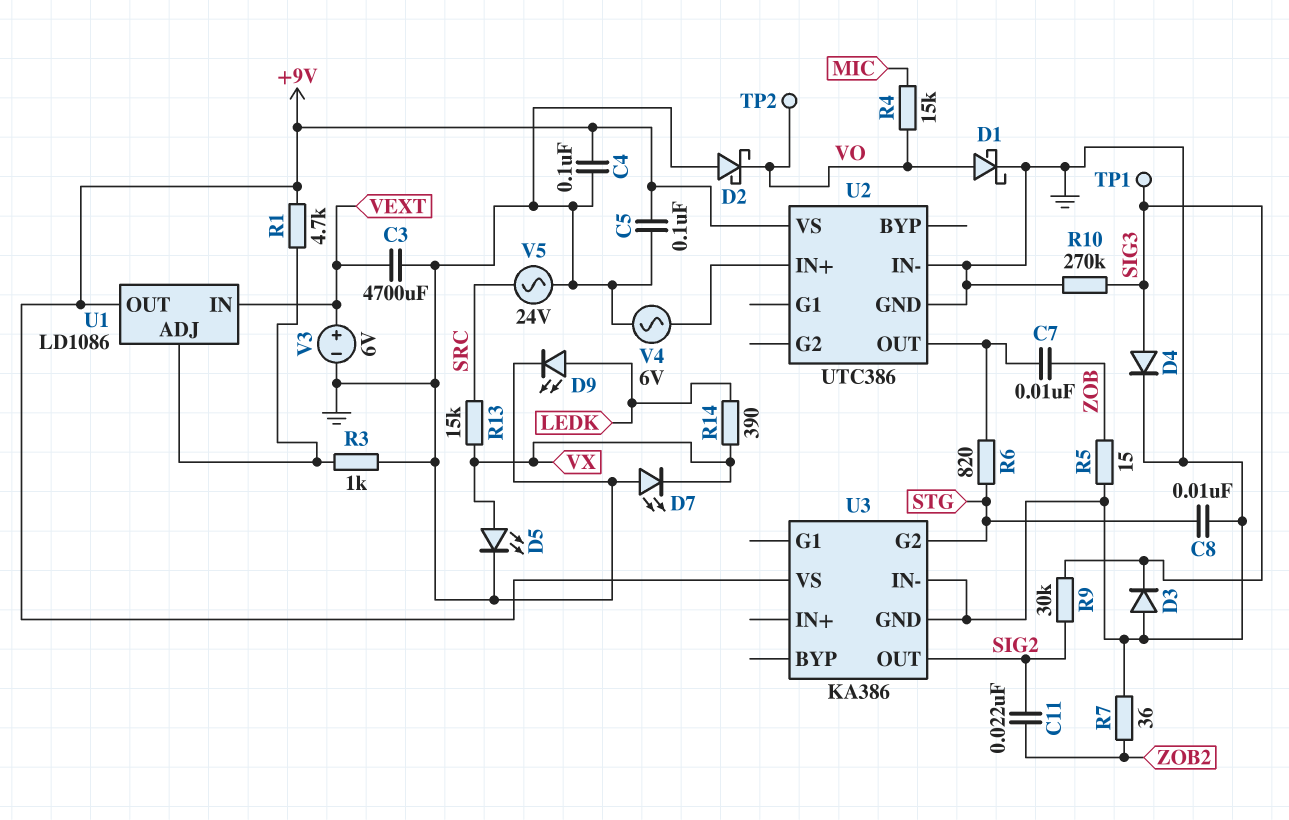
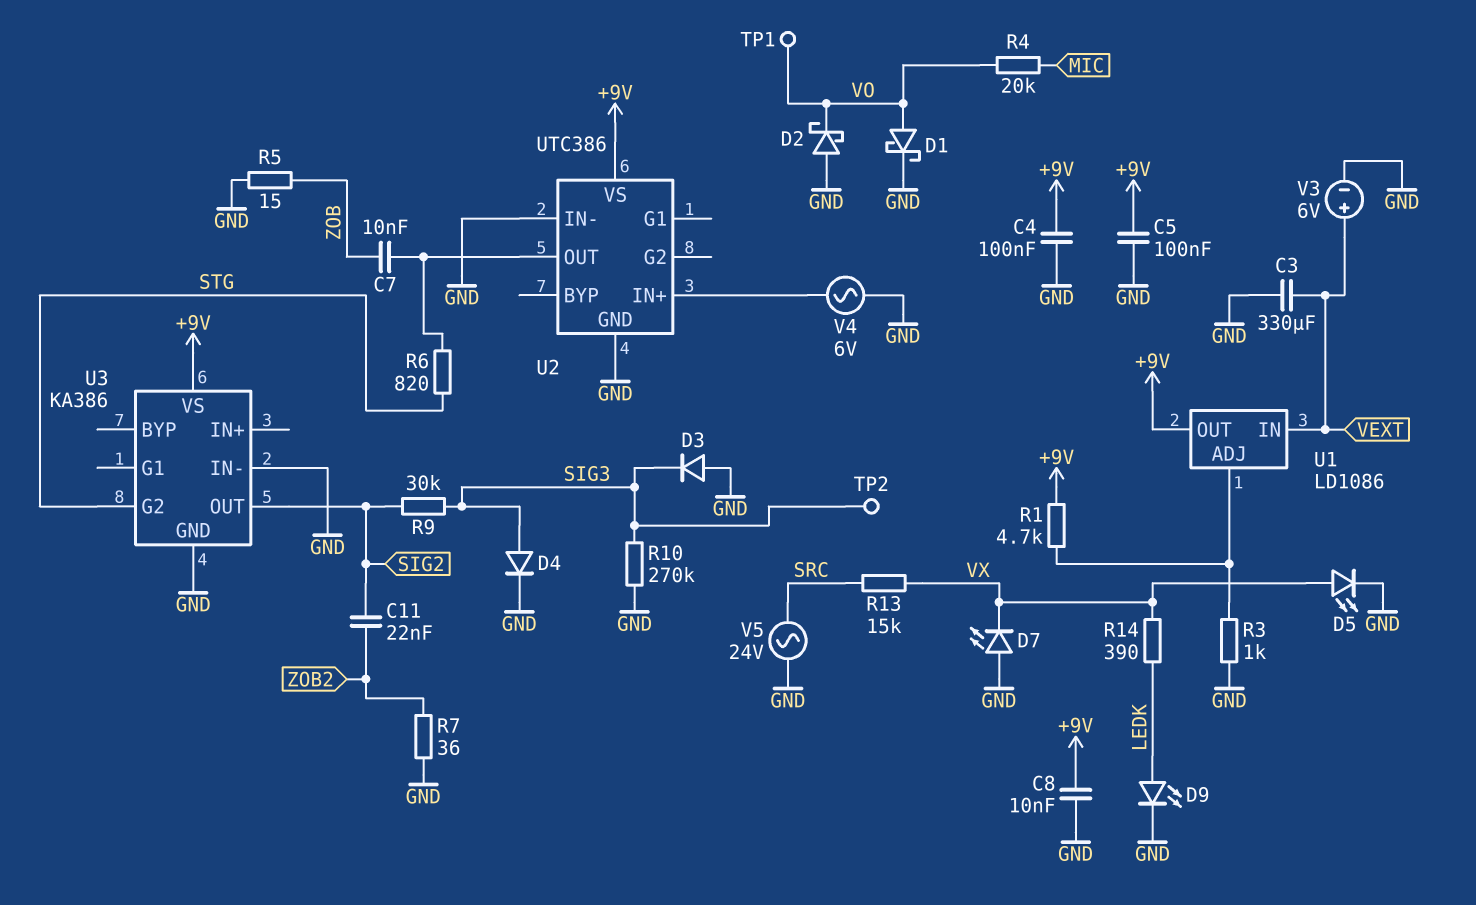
C3: 4700uF (GND, VEXT) -> 330uF (GND, VEXT)
C8: 10nF (GND, STG) -> 10nF (+9V, GND)
R4: 15k (MIC, VO) -> 20k (MIC, VO)
TP1: test point (SIG3) -> test point (VO)
TP2: test point (VO) -> test point (SIG3)

